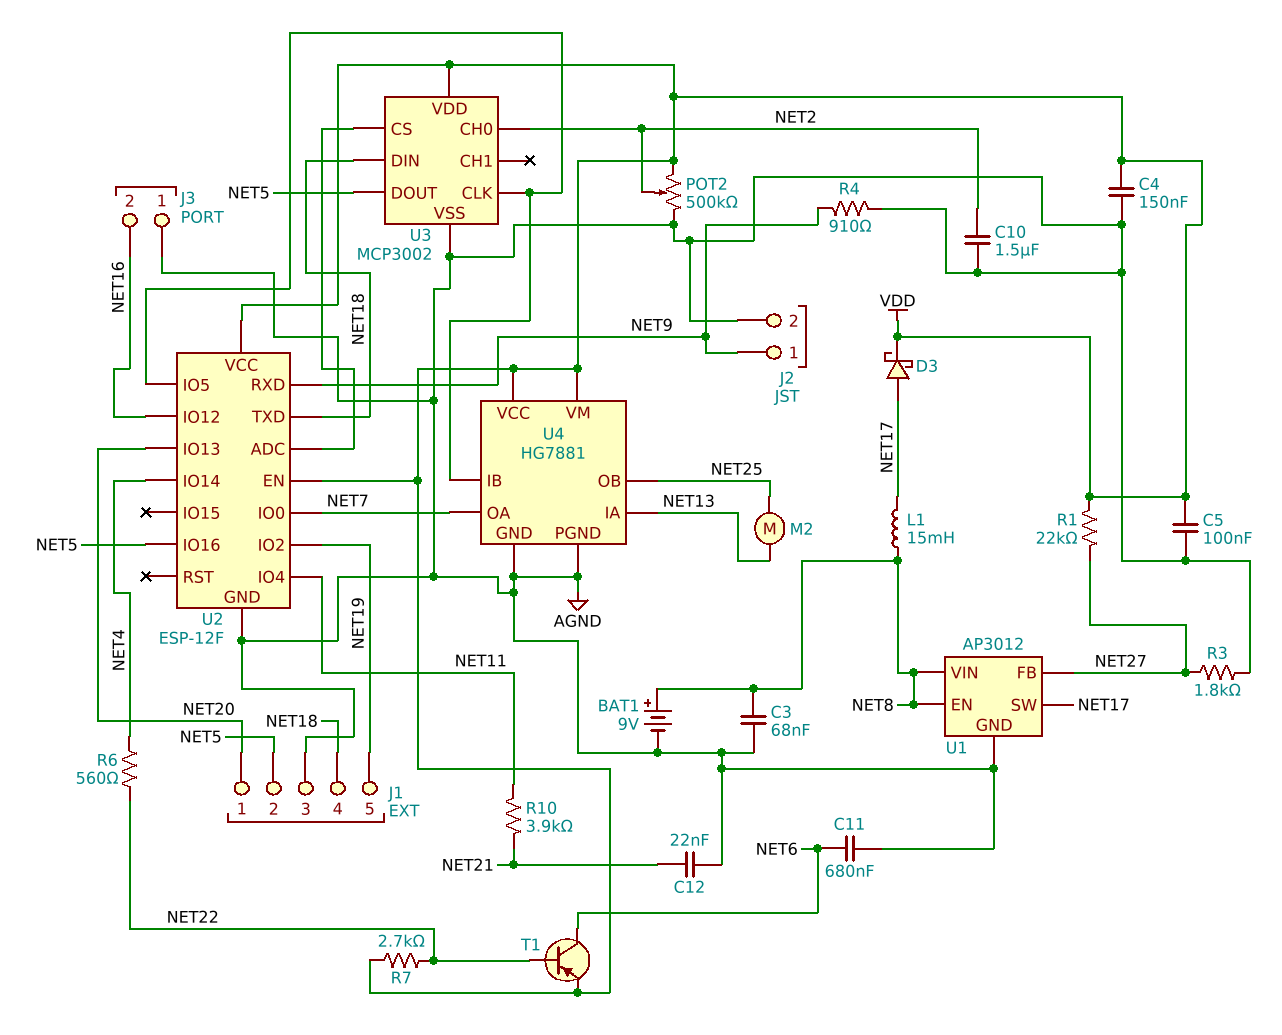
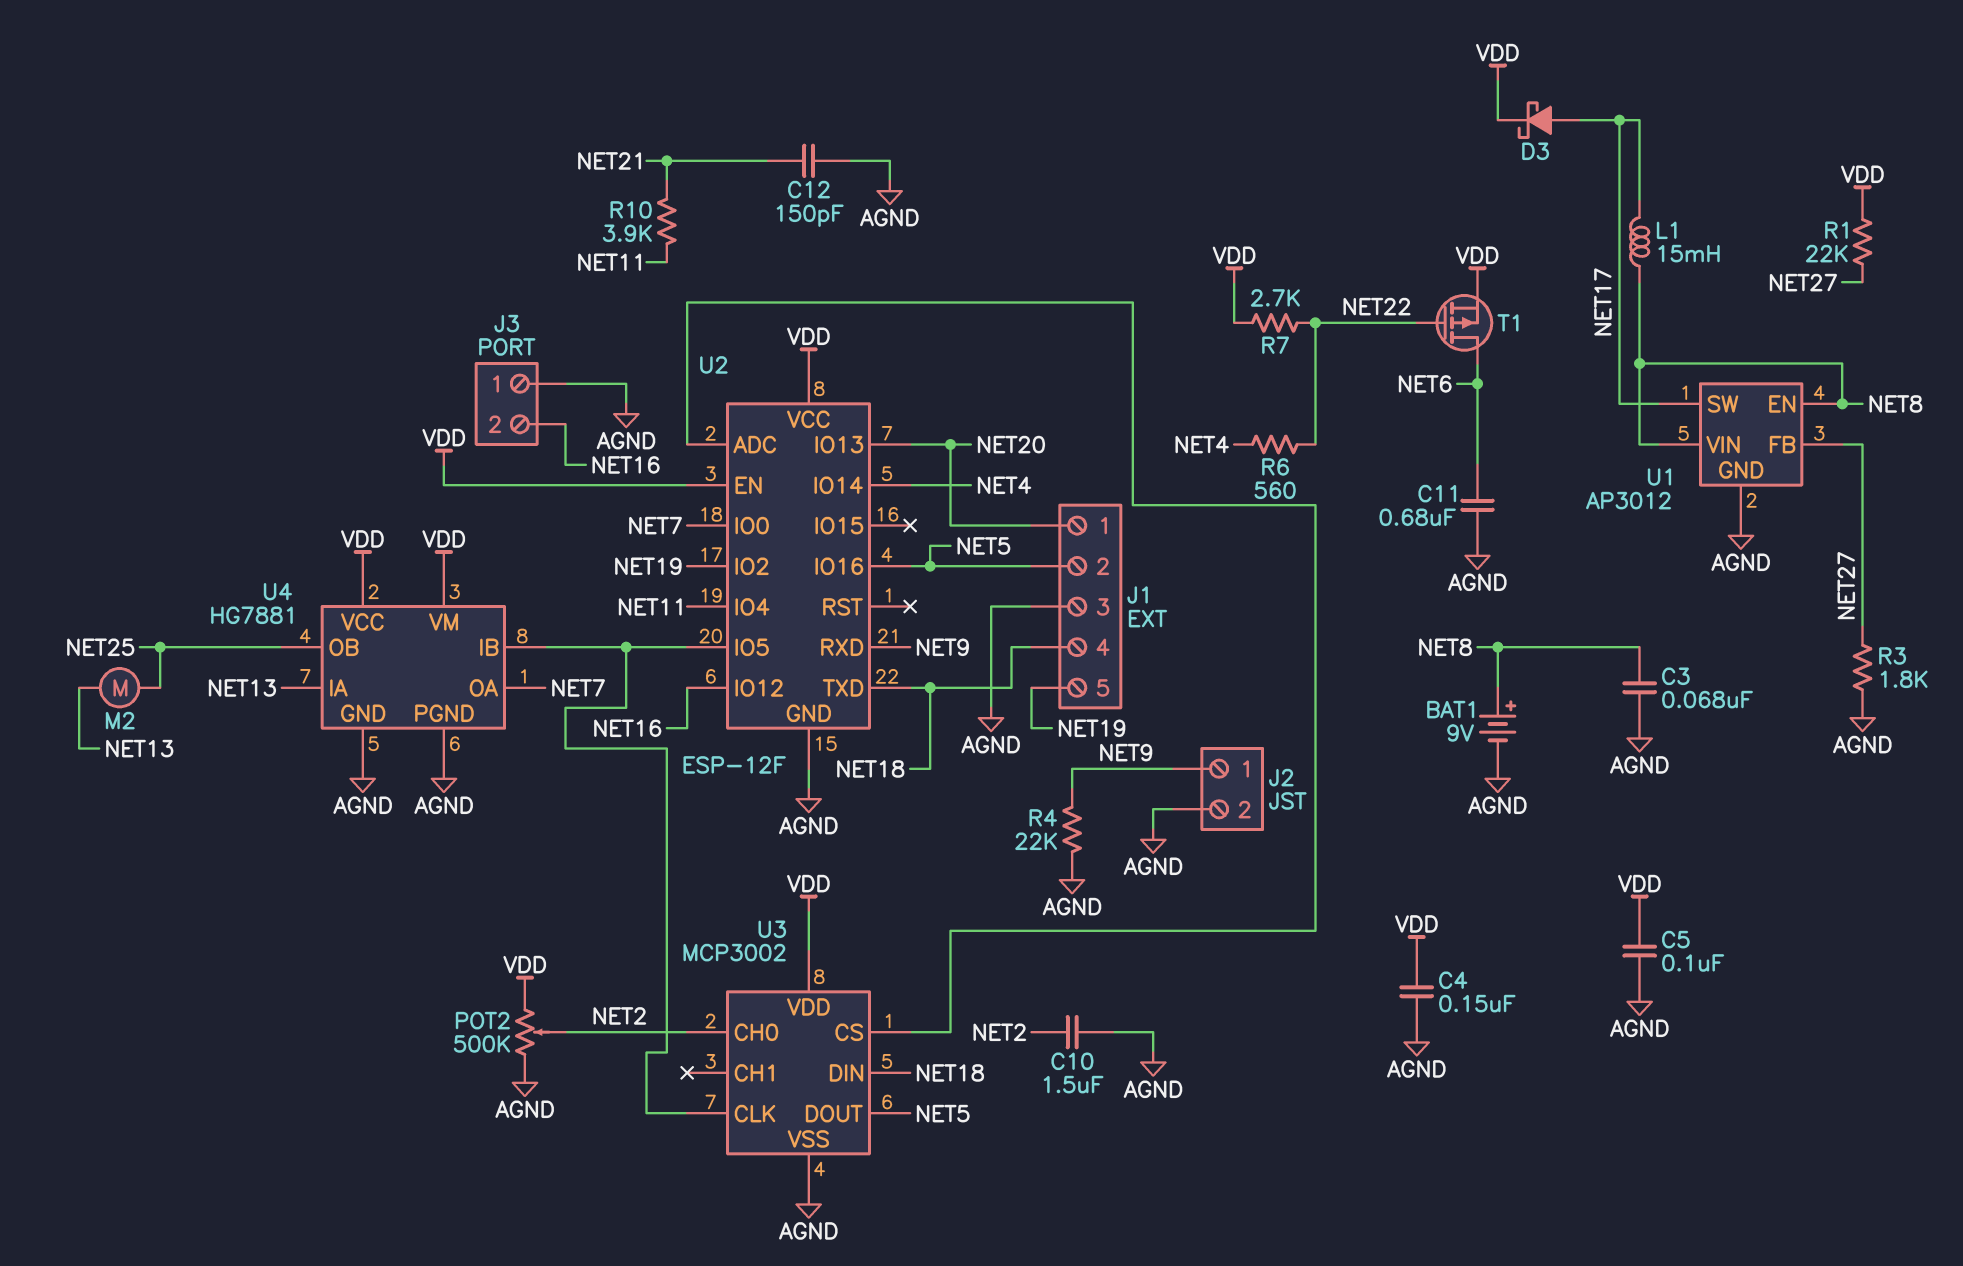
C12: 22nF (AGND, NET21) -> 150pF (AGND, NET21)
R4: 910 (AGND, NET9) -> 22k (AGND, NET9)
T1: PNP (B NET22, C NET6, E VDD) -> PMOS (G NET22, D NET6, S VDD)

